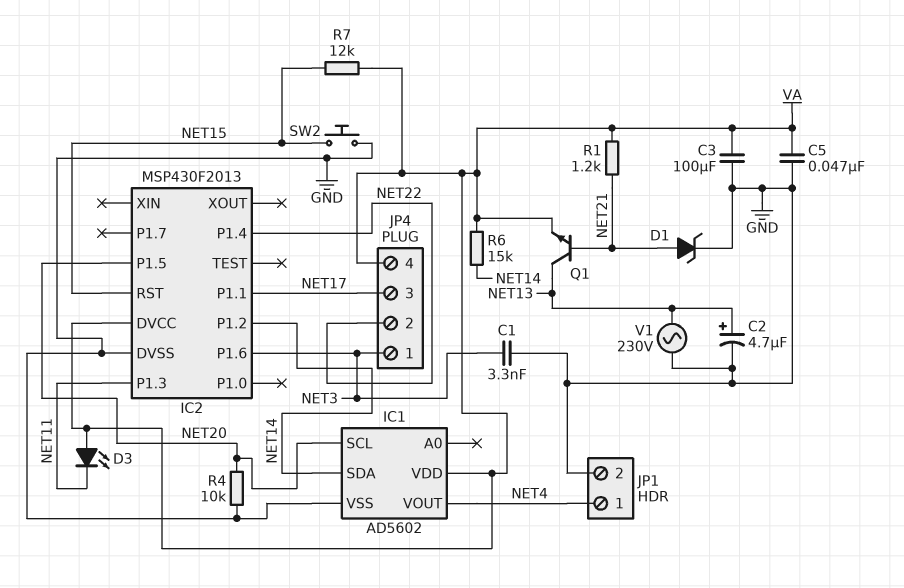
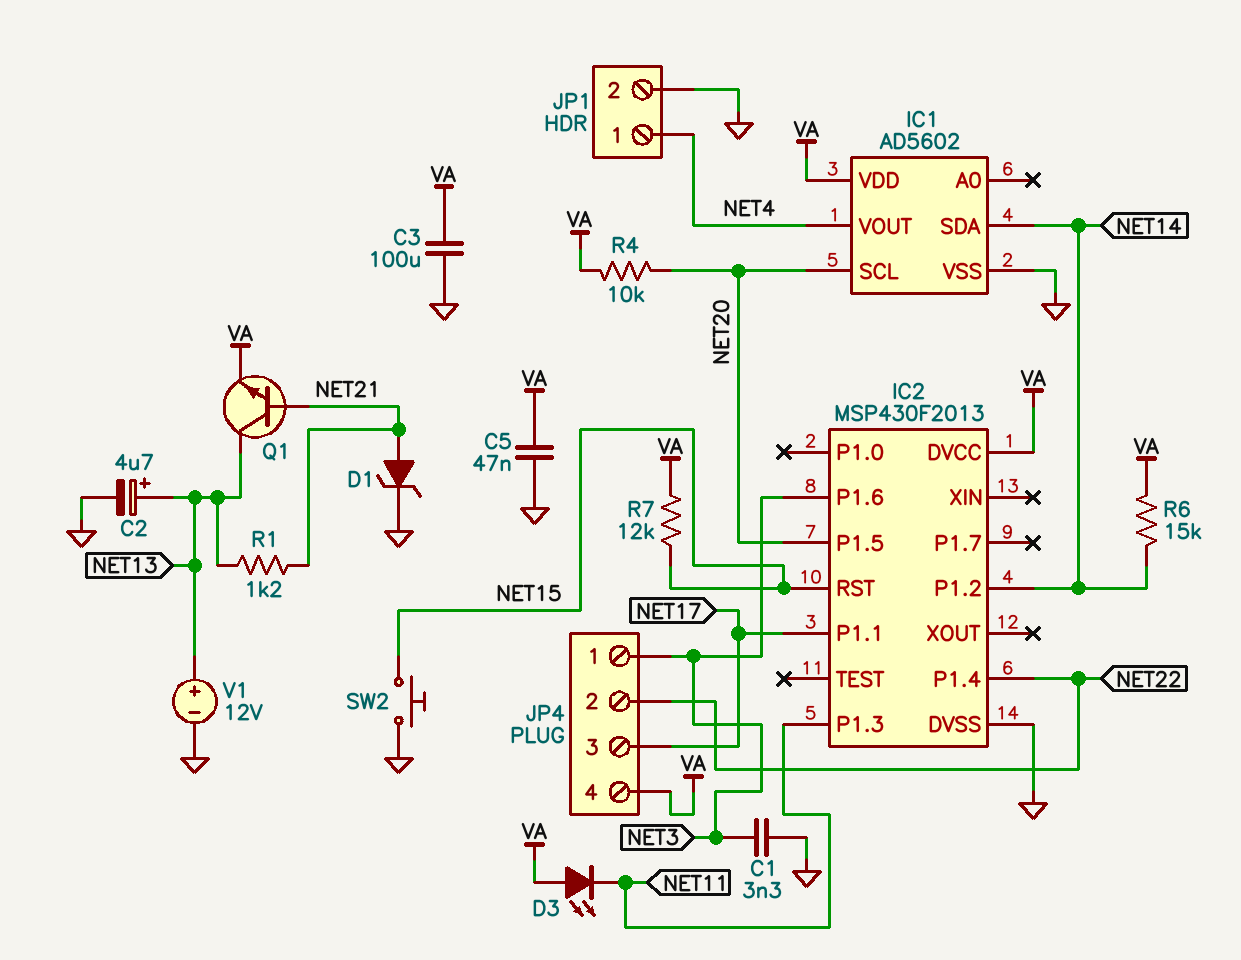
R1: 1.2k (NET21, VA) -> 1.2k (NET13, NET21)
R4: 10k (GND, NET20) -> 10k (NET20, VA)
V1: AC 230V (GND, NET13) -> 12V (plus NET13, minus GND)

